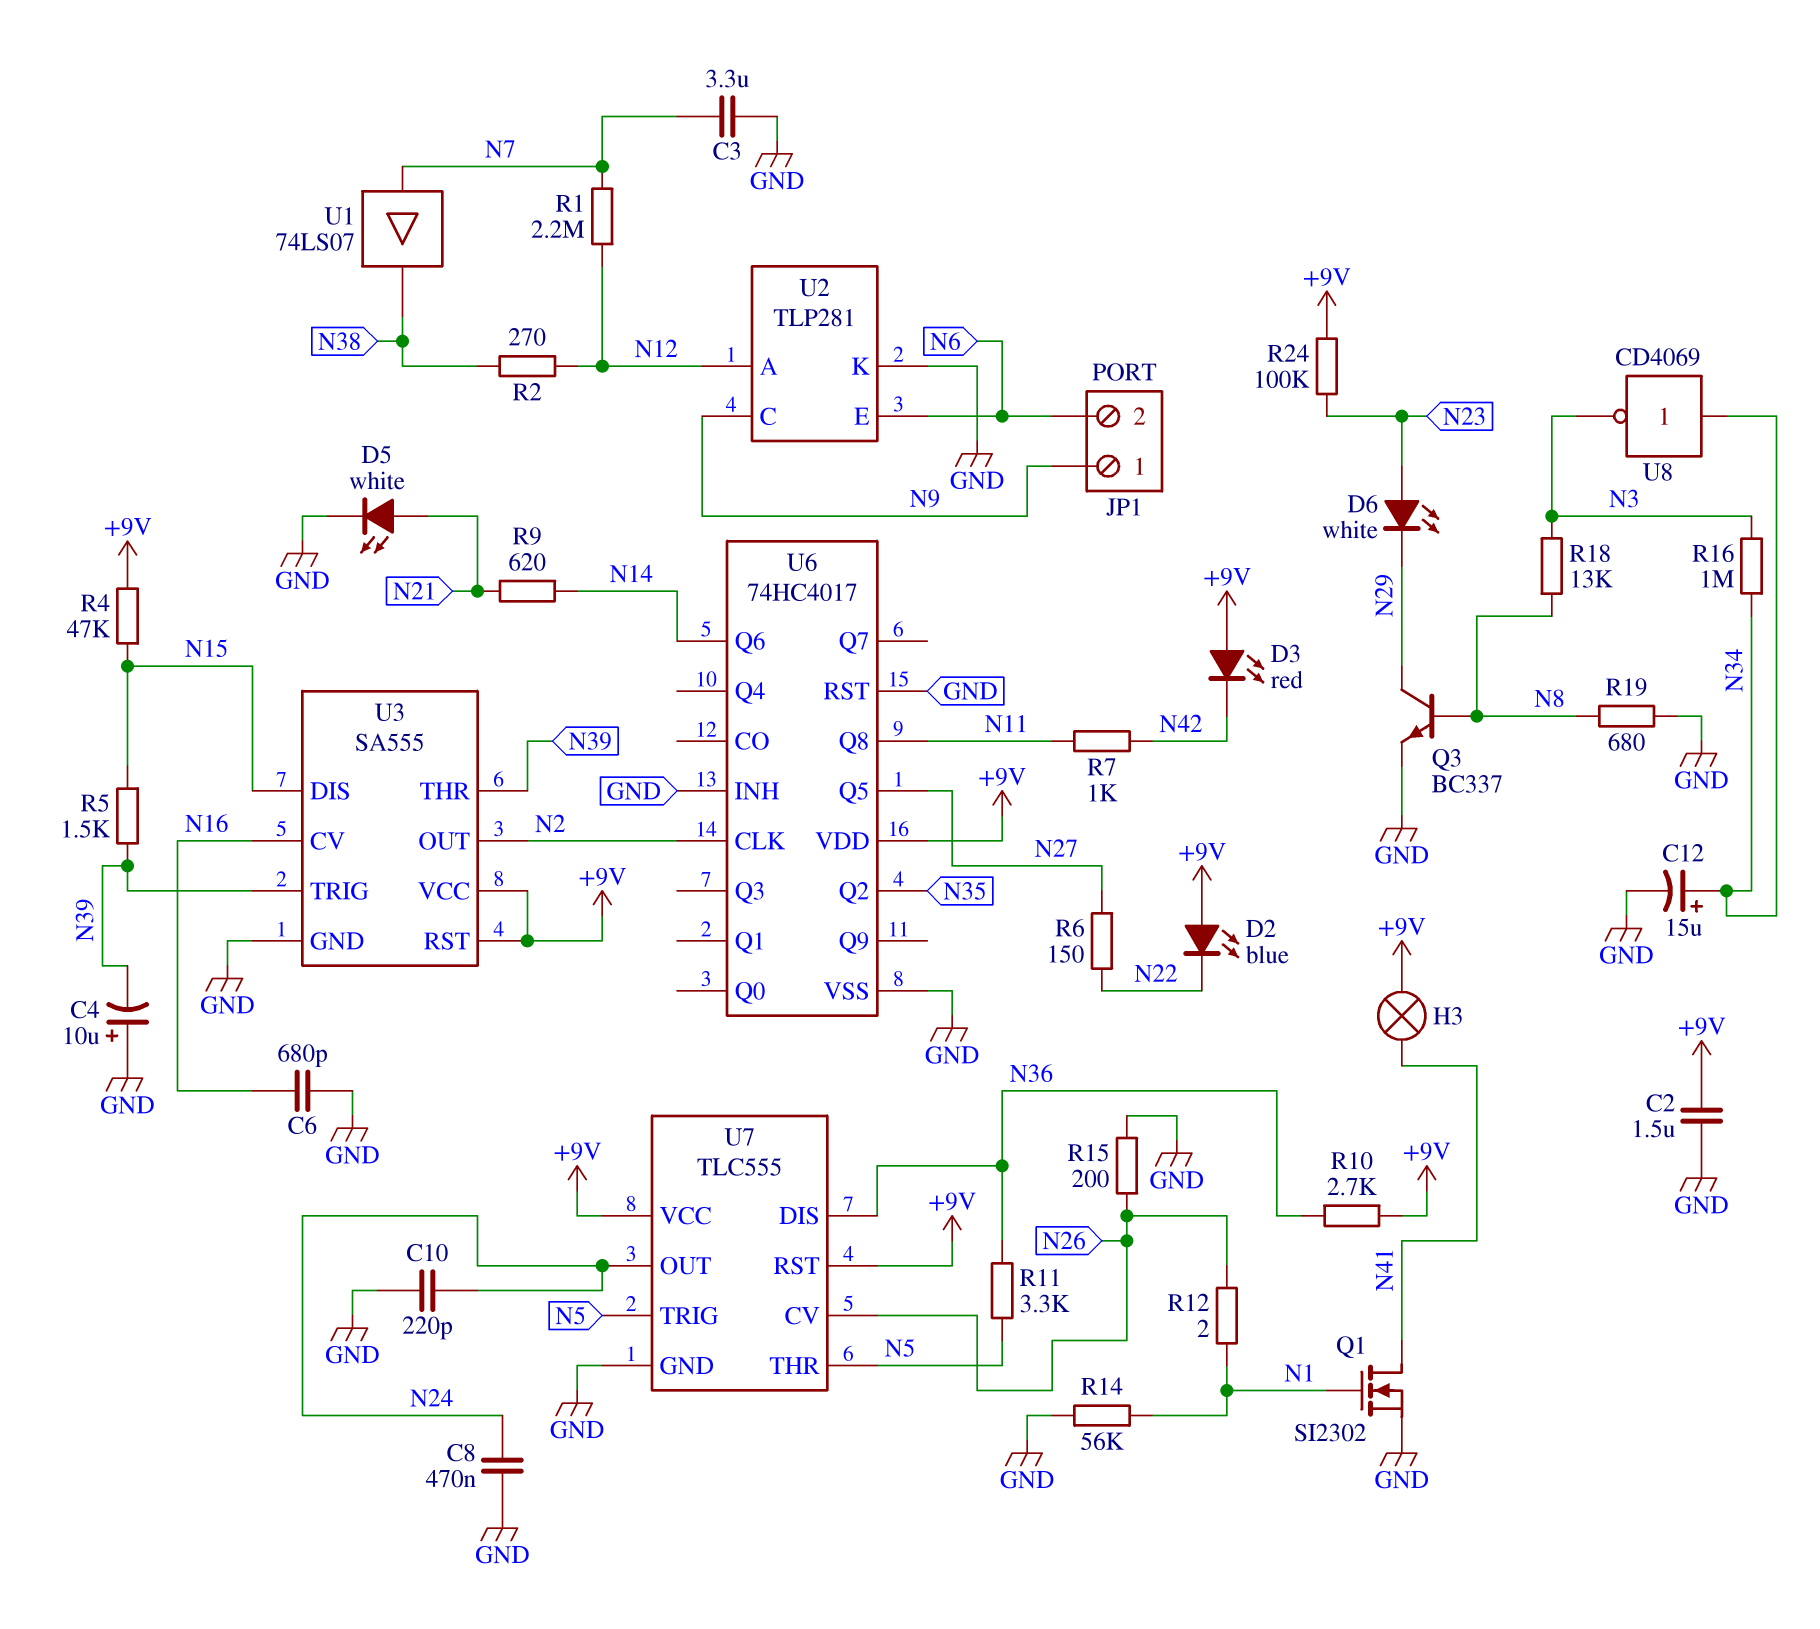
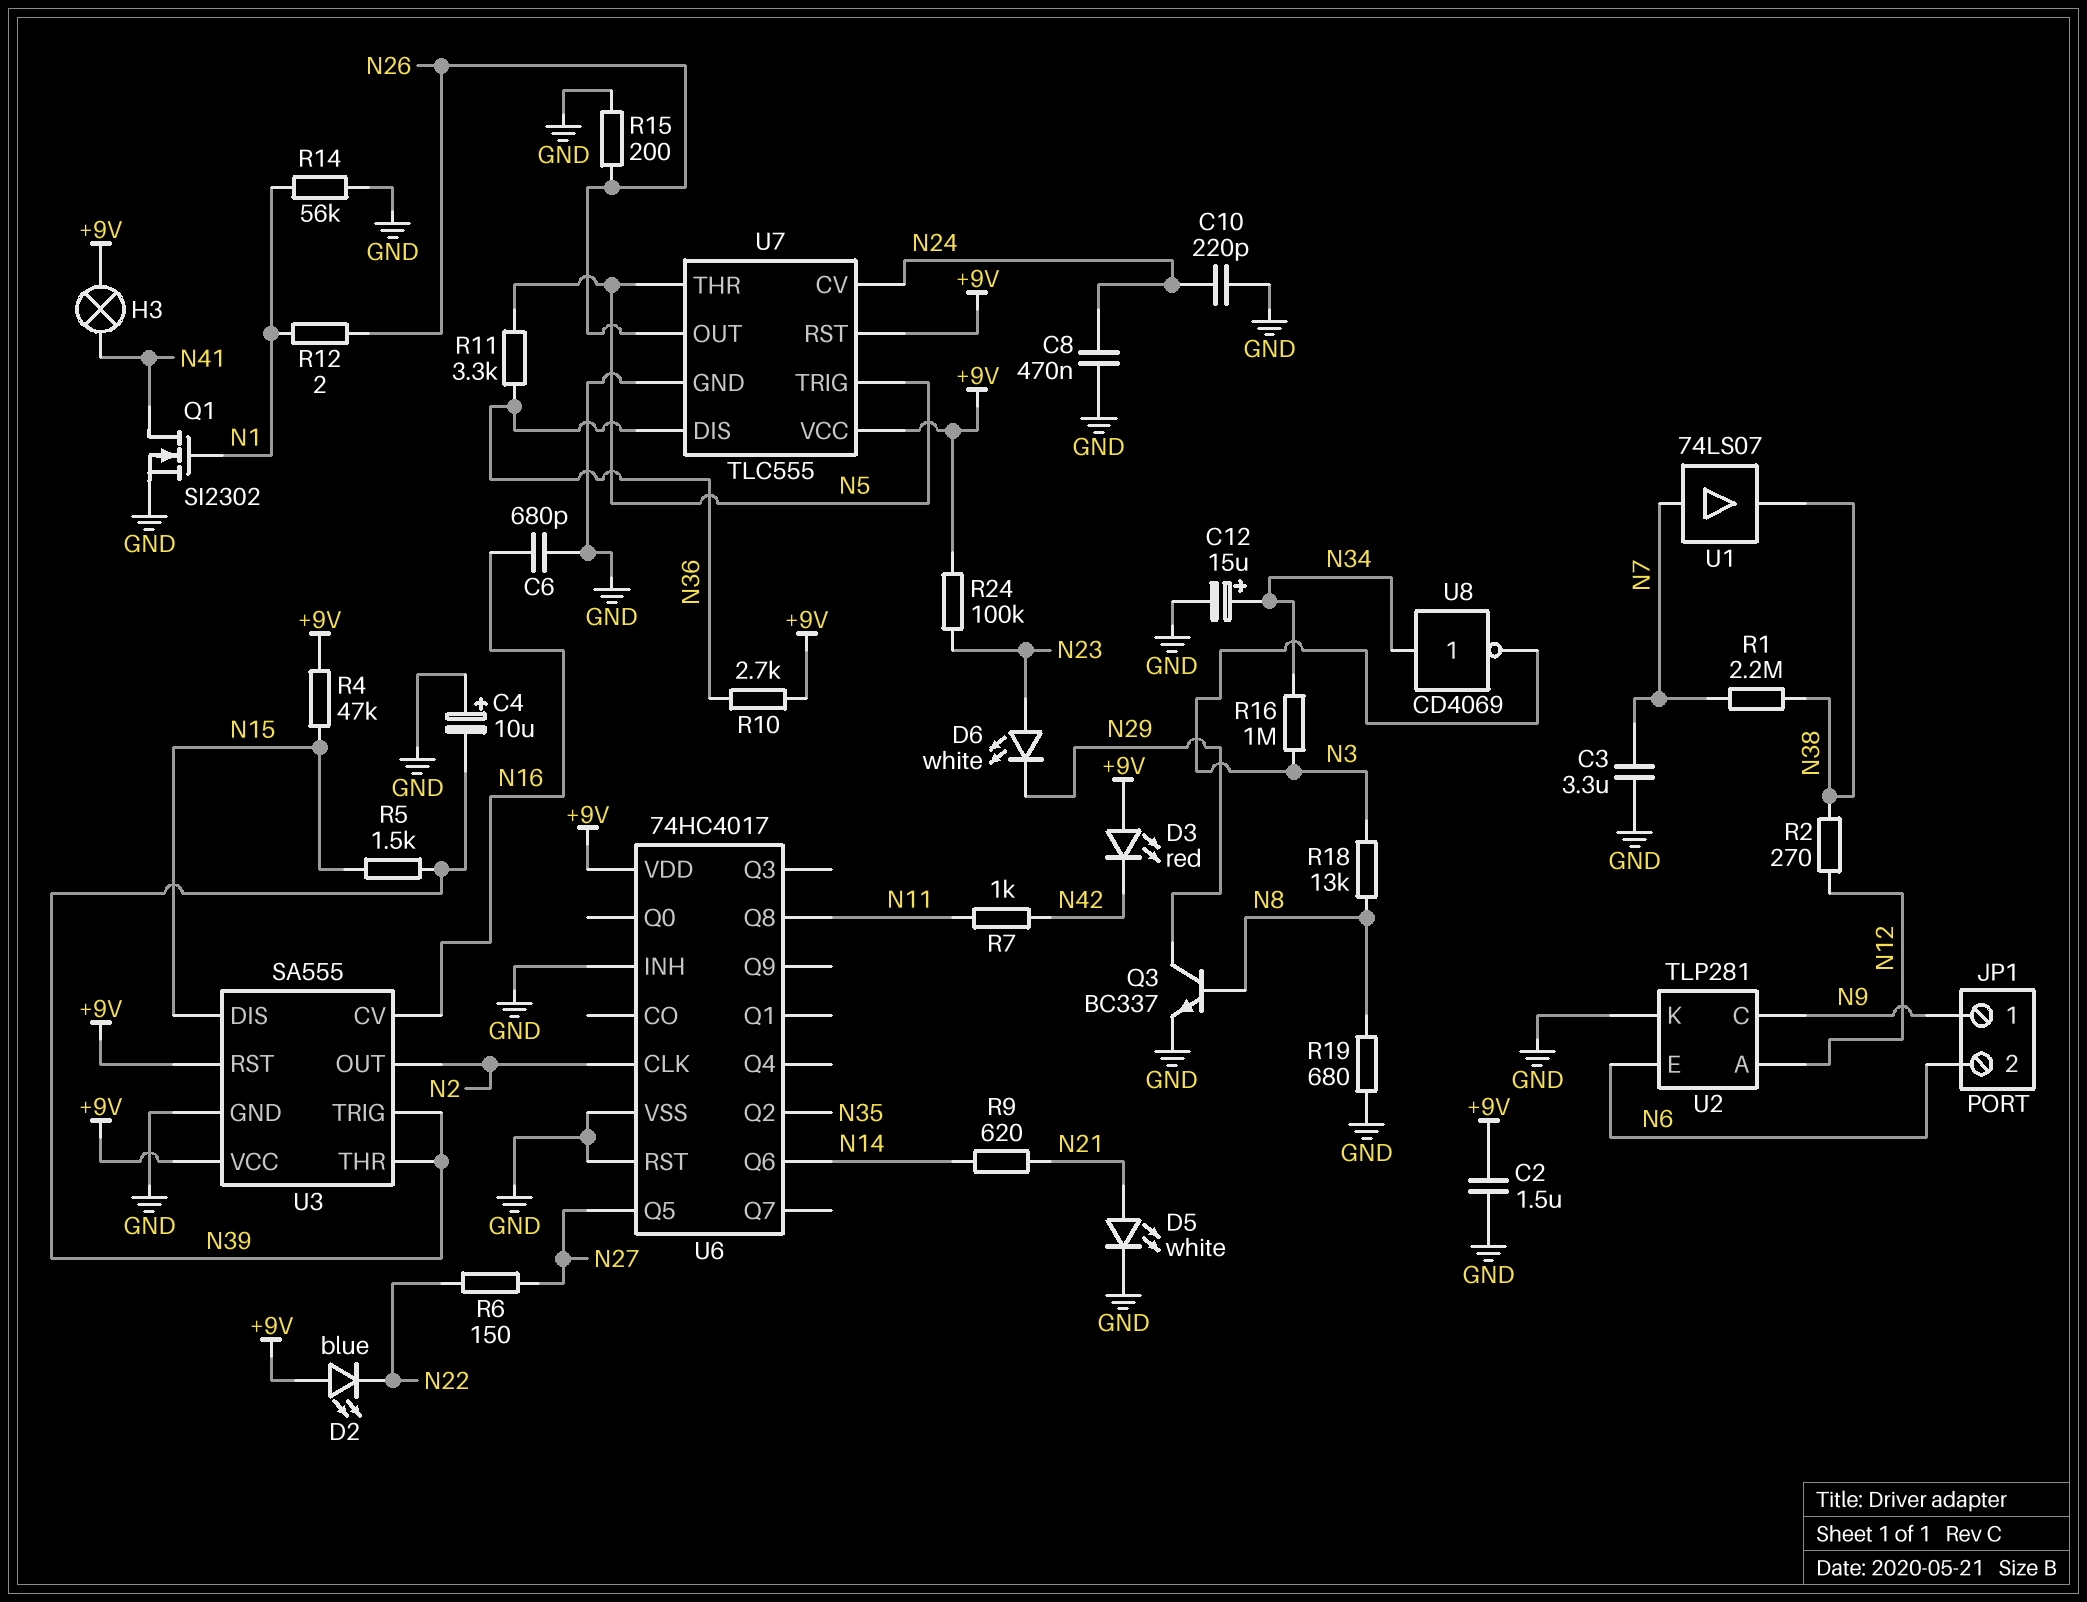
R1: 2.2M (N7, N12) -> 2.2M (N7, N38)
U7 pin CV: N26 -> N24
U7 pin OUT: N24 -> N26

